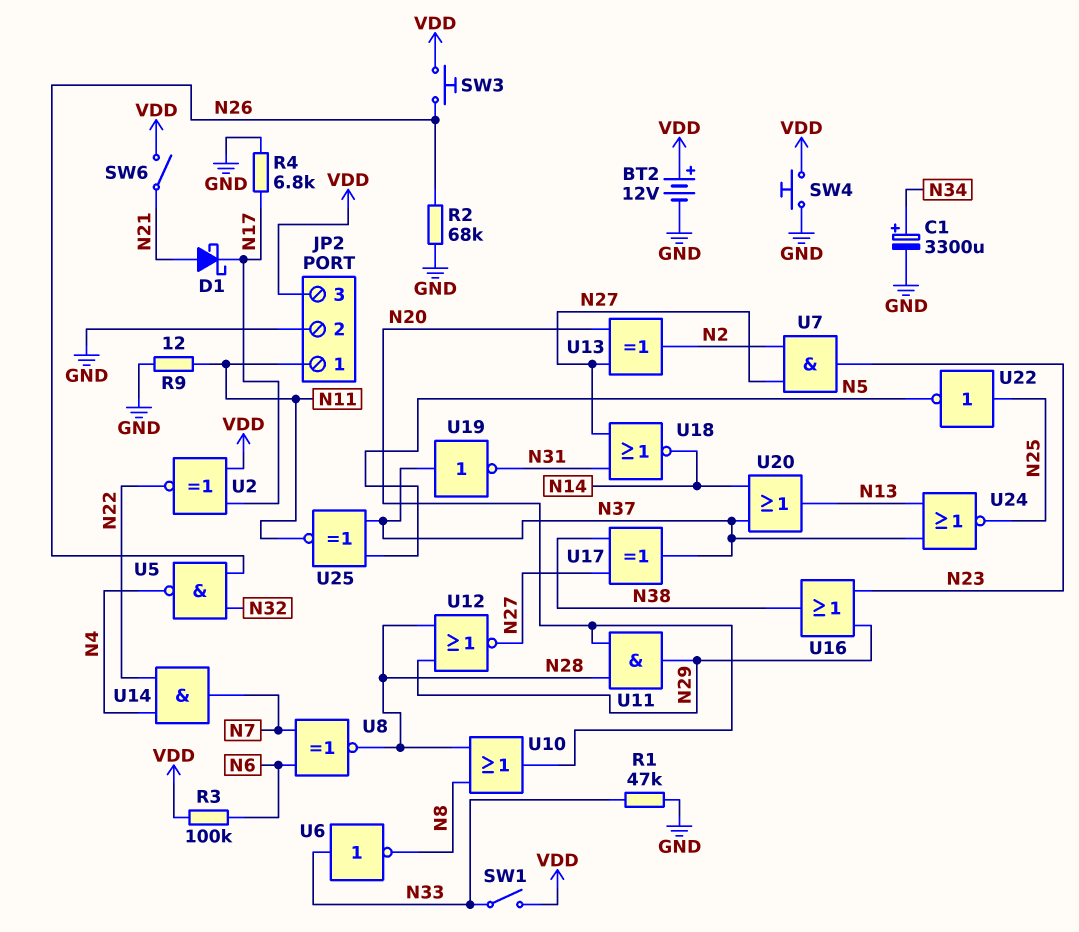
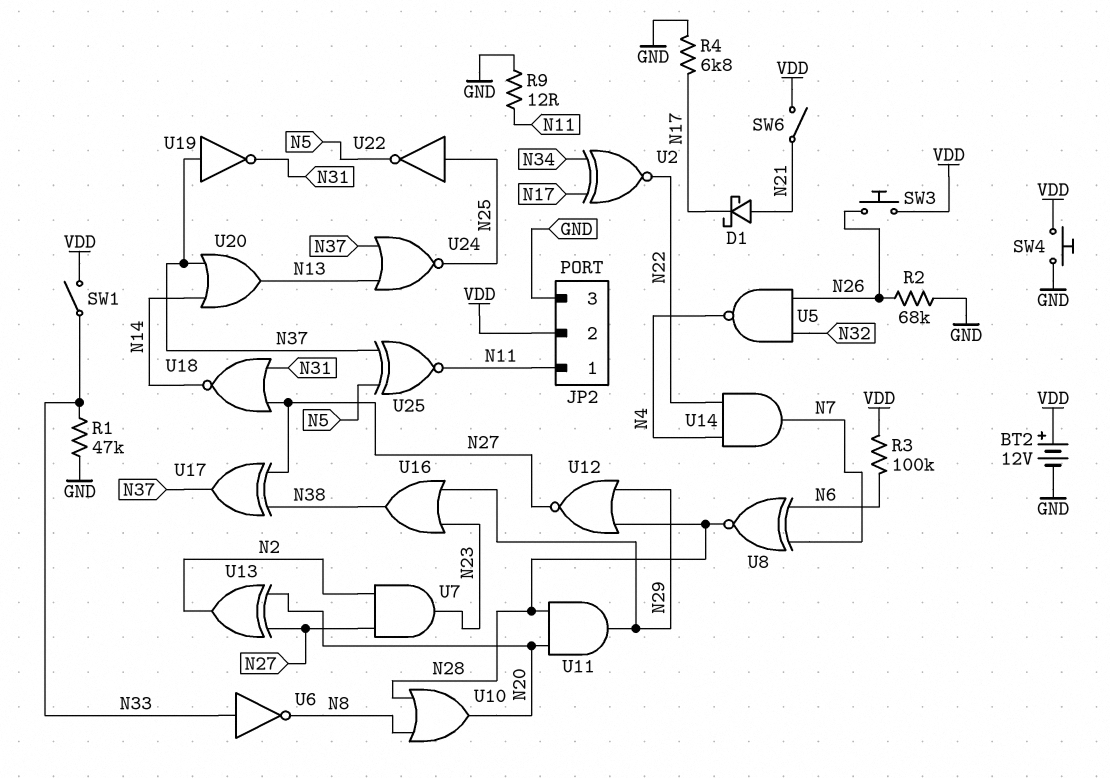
C1: 3300uF (plus N34, minus GND) -> none
JP2 pin 2: GND -> VDD
JP2 pin 3: VDD -> GND
U2: XNOR (in N17, in VDD, out N22) -> XNOR (in N17, in N34, out N22)

